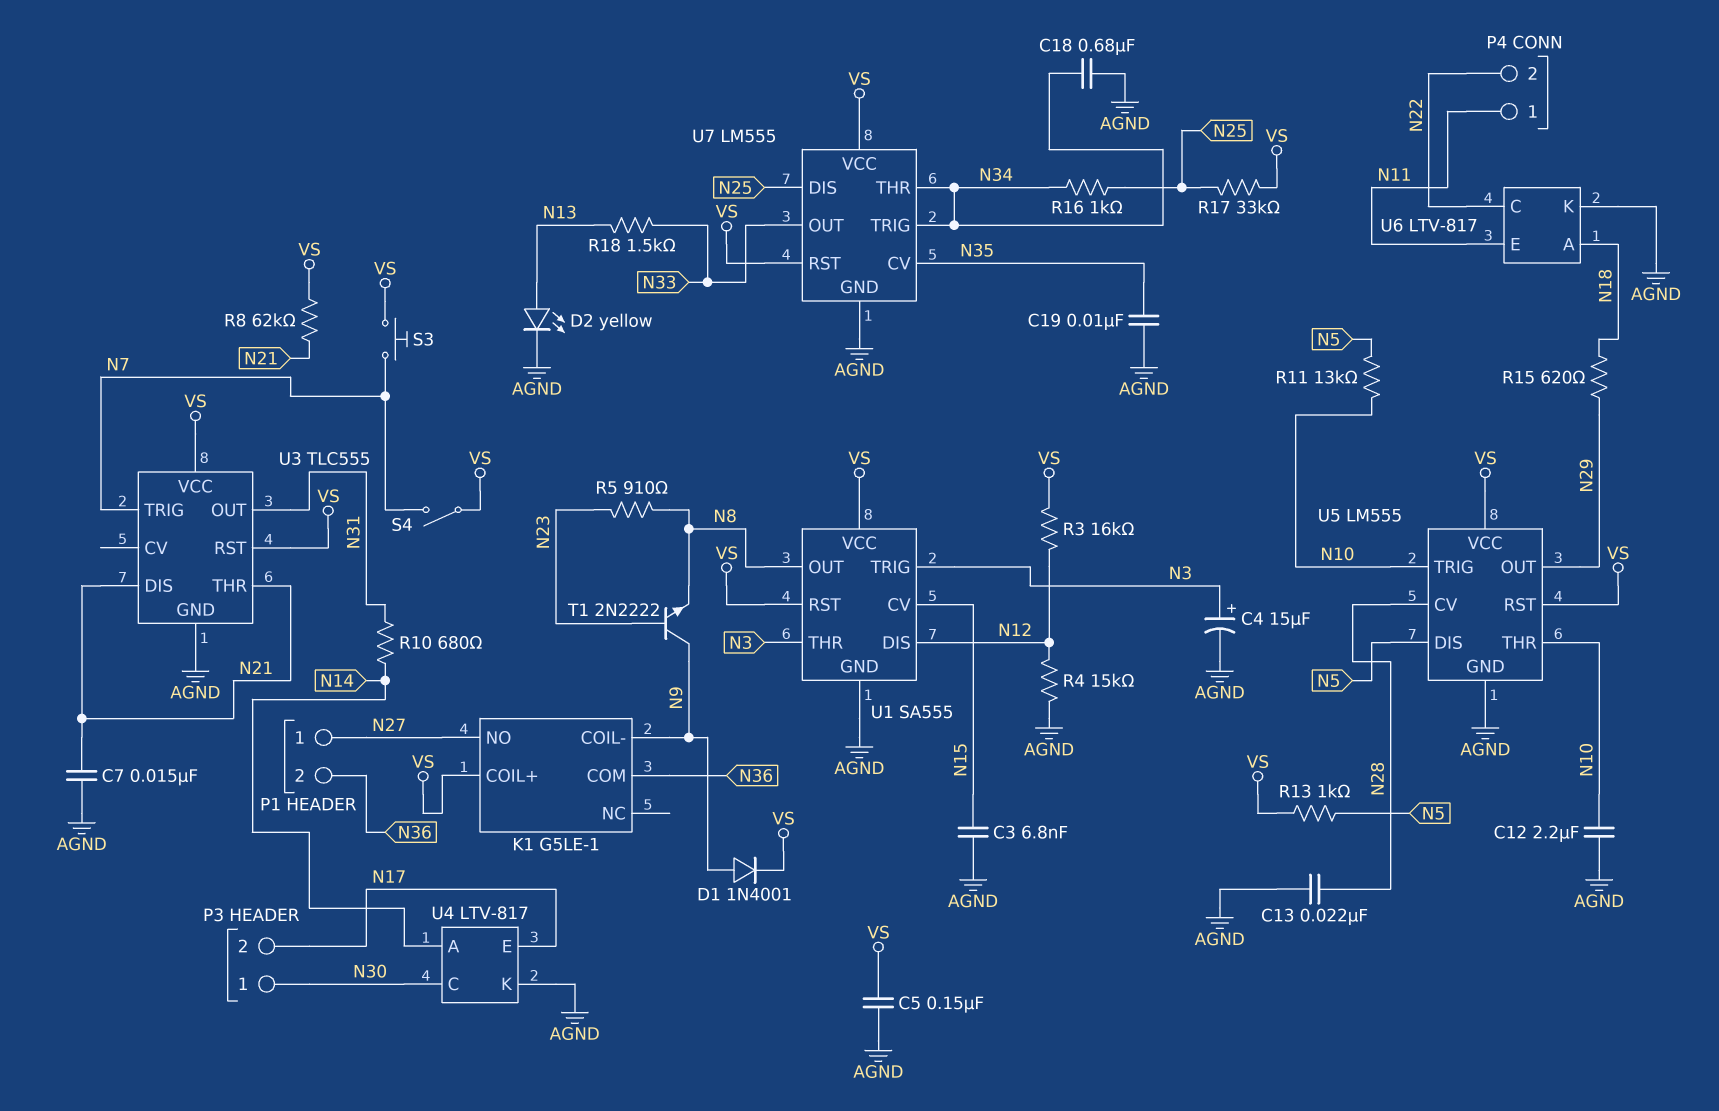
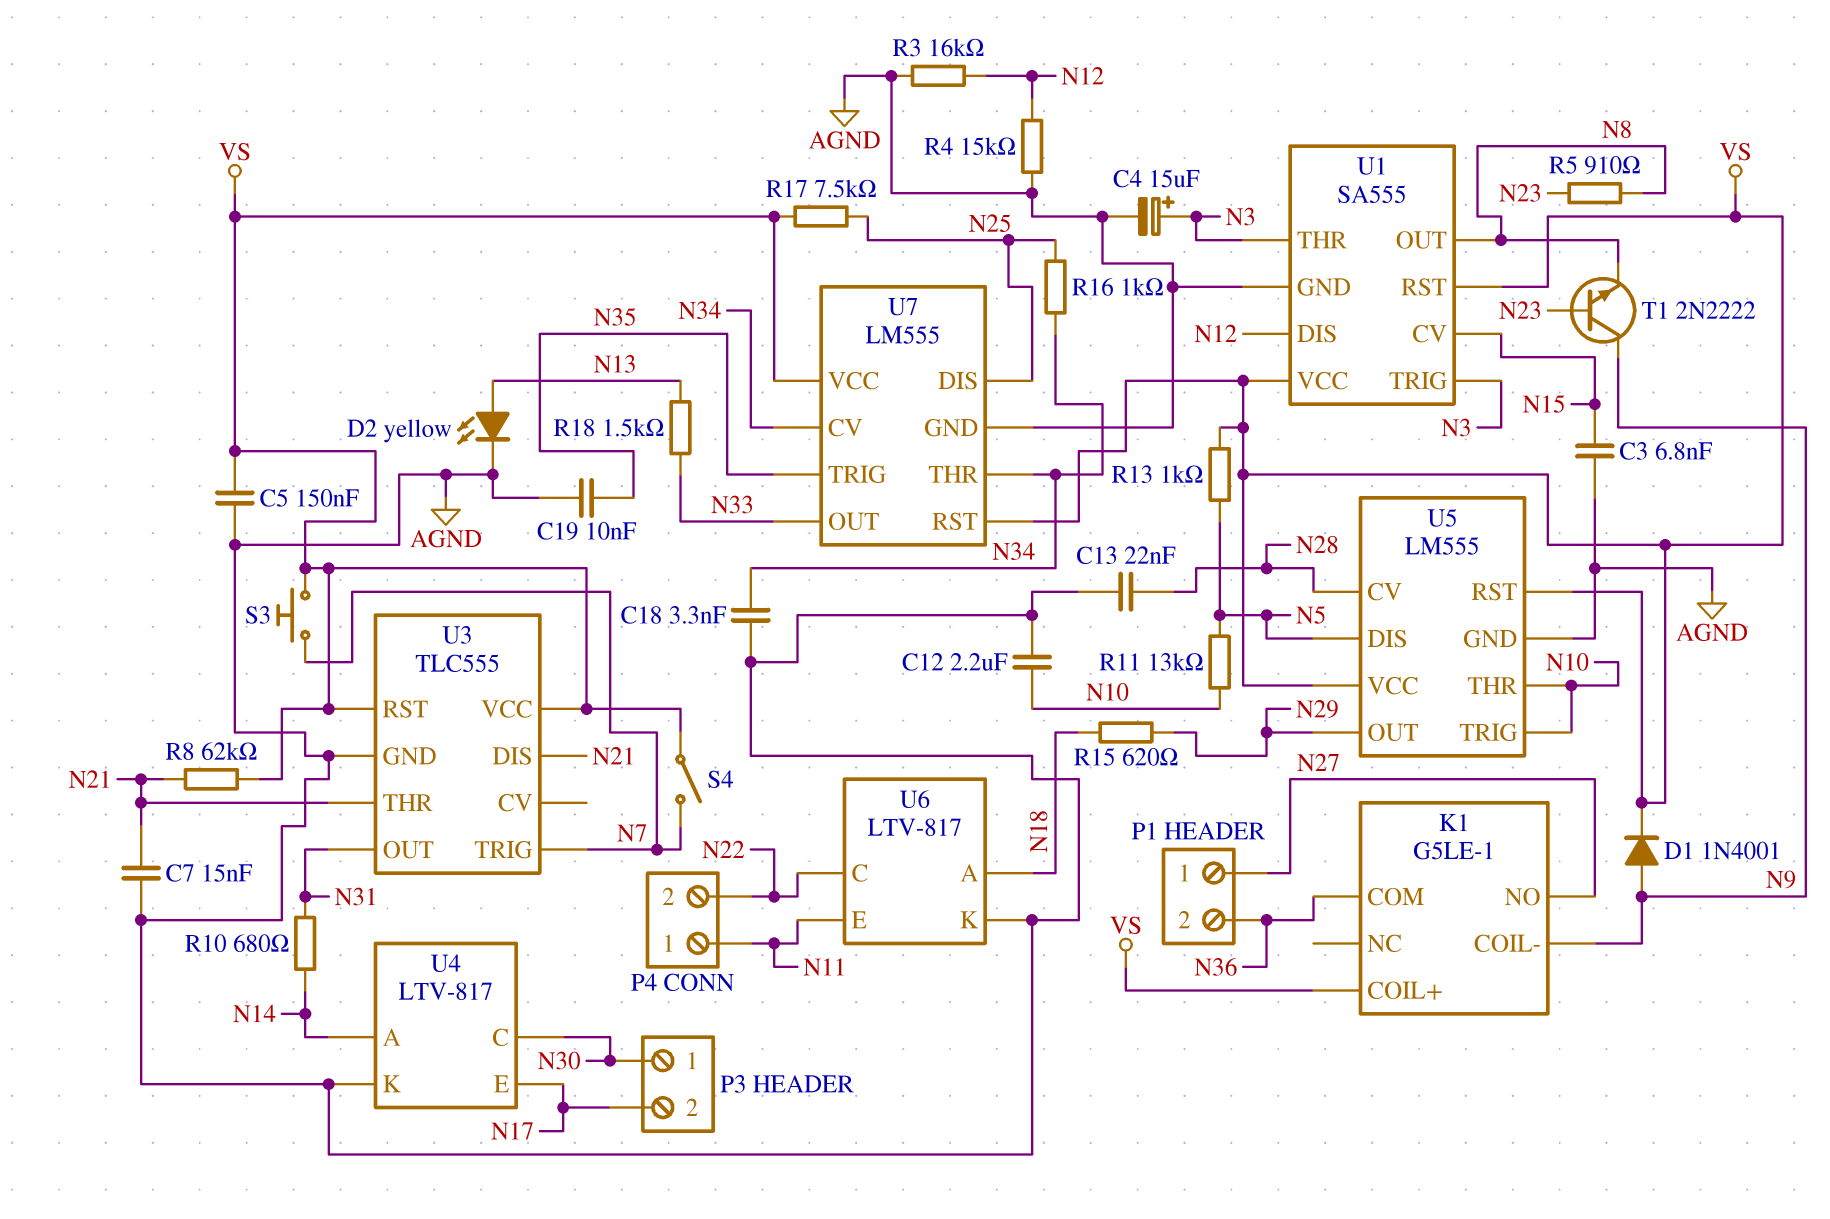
C18: 680nF (AGND, N34) -> 3.3nF (AGND, N34)
R3: 16k (N12, VS) -> 16k (AGND, N12)
R17: 33k (N25, VS) -> 7.5k (N25, VS)
U7 pin CV: N35 -> N34
U7 pin TRIG: N34 -> N35

